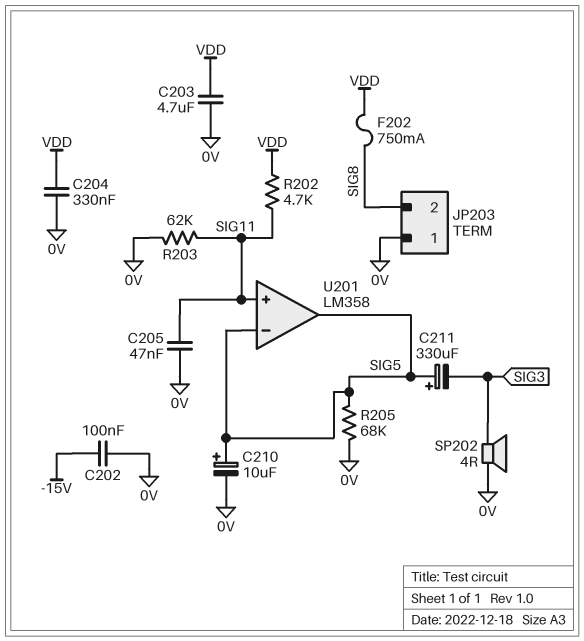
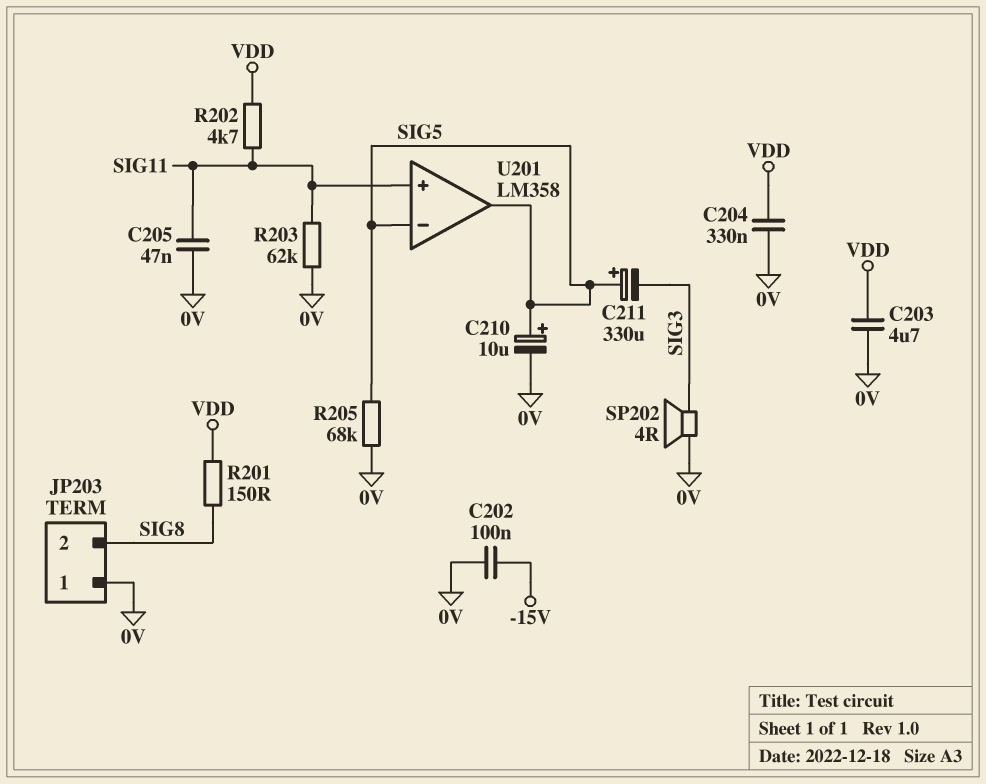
F202: 750mA (SIG8, VDD) -> none
R201: none -> 150 (SIG8, VDD)

